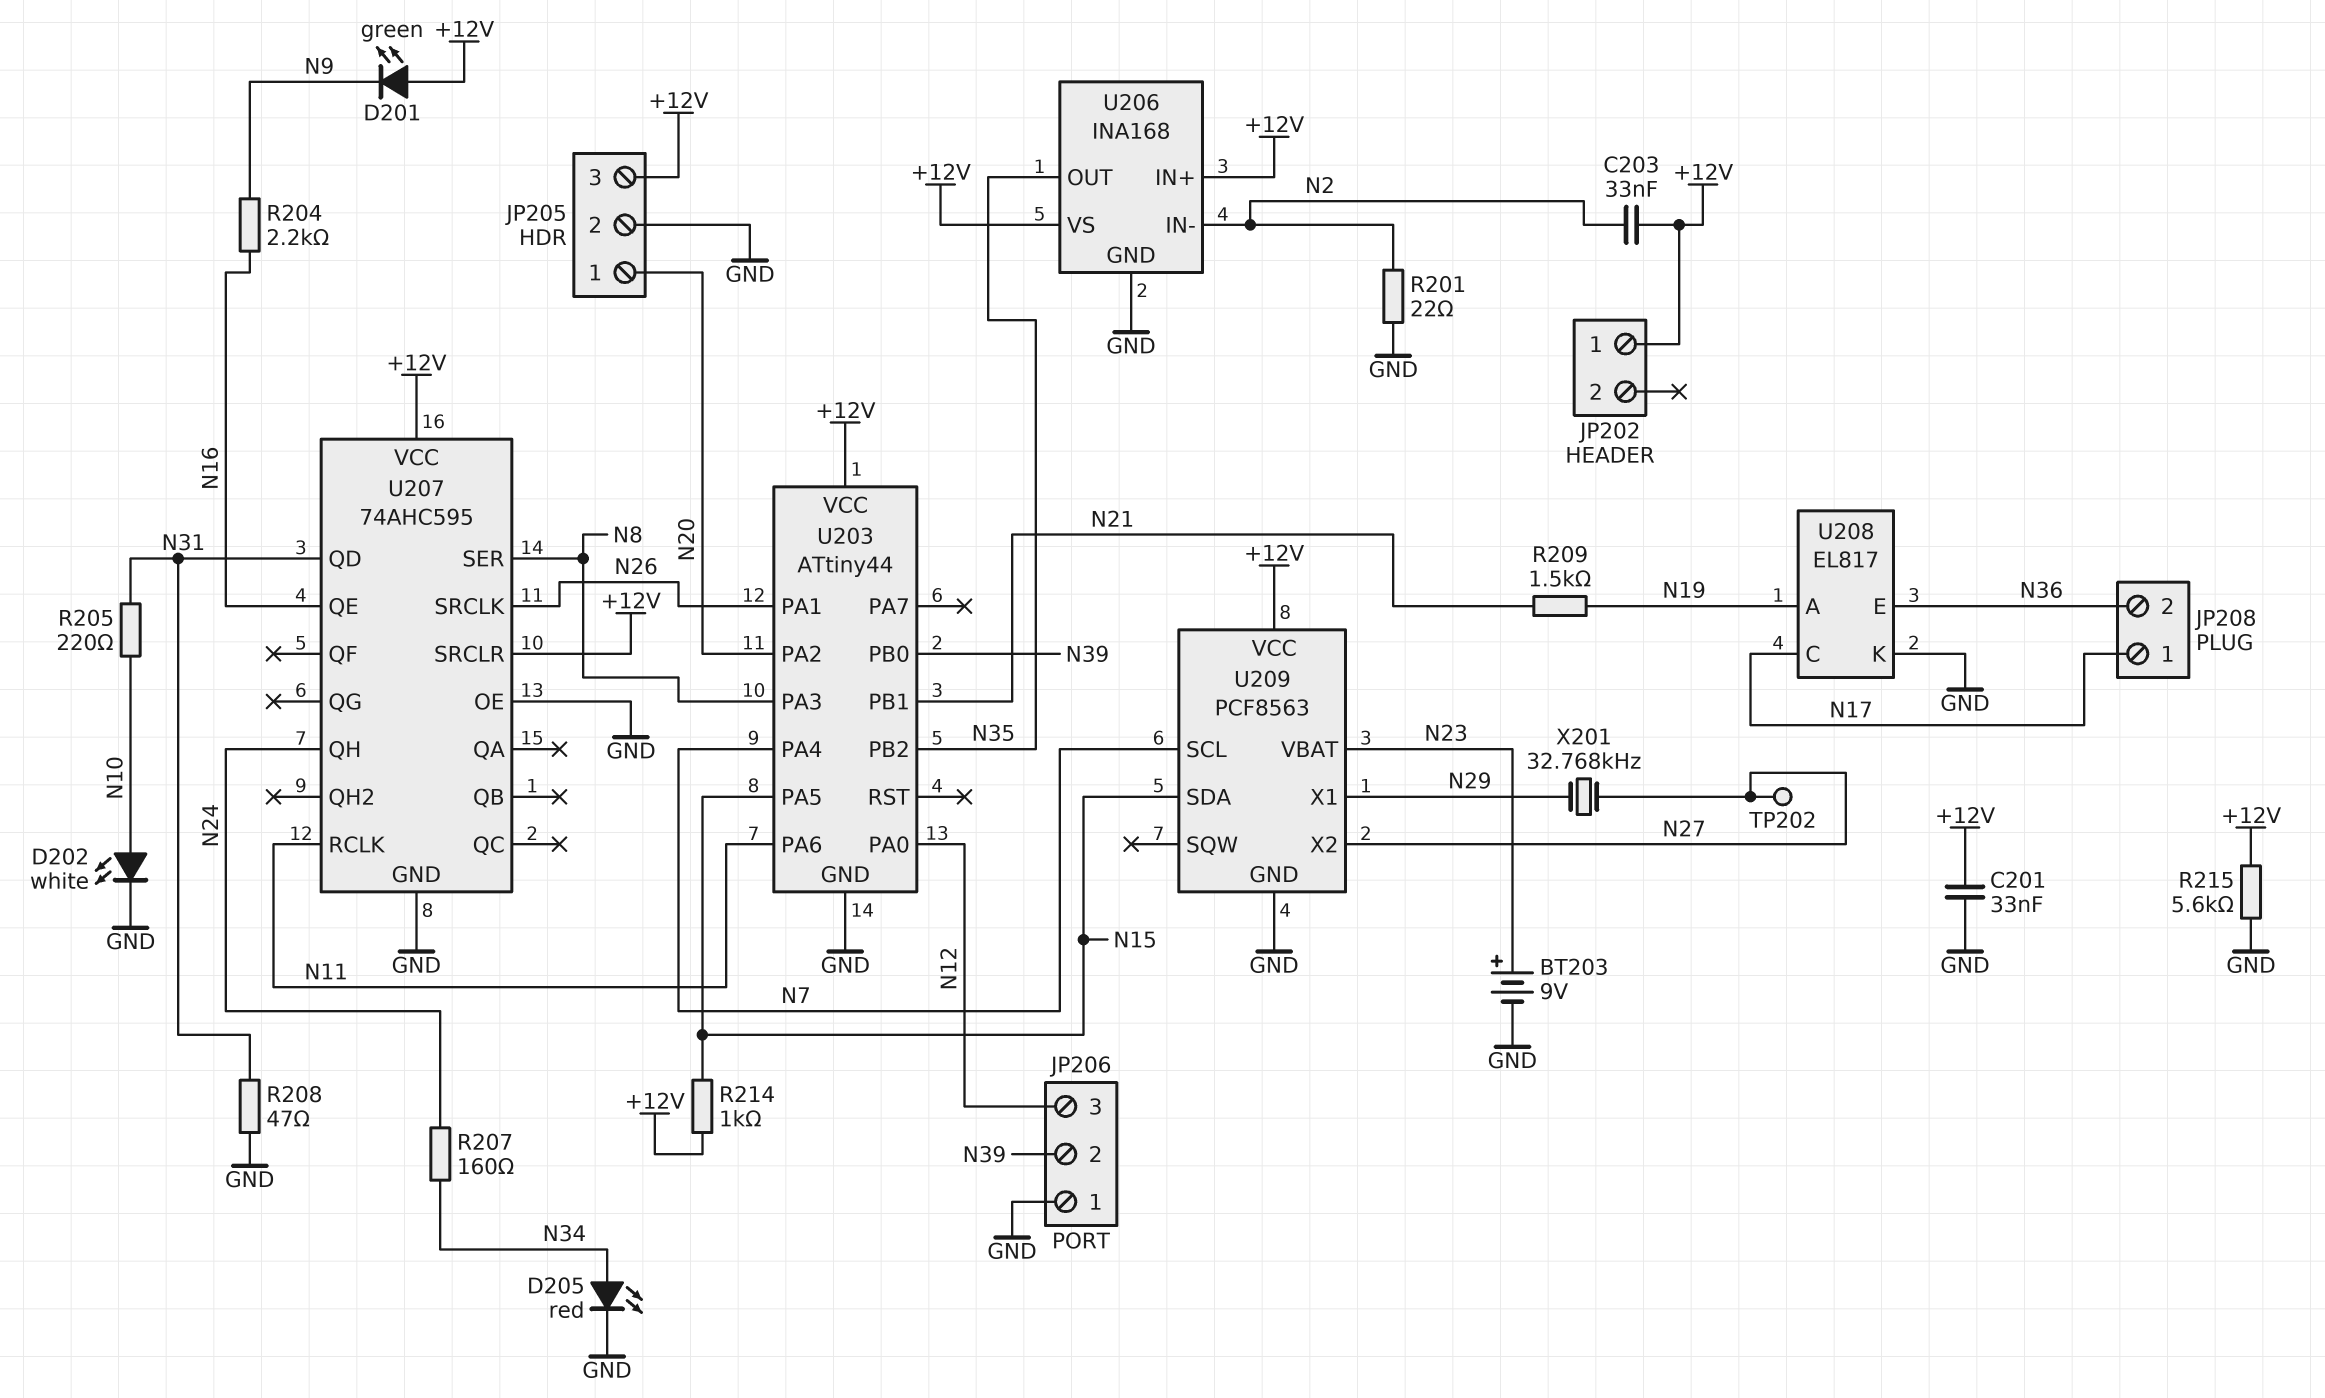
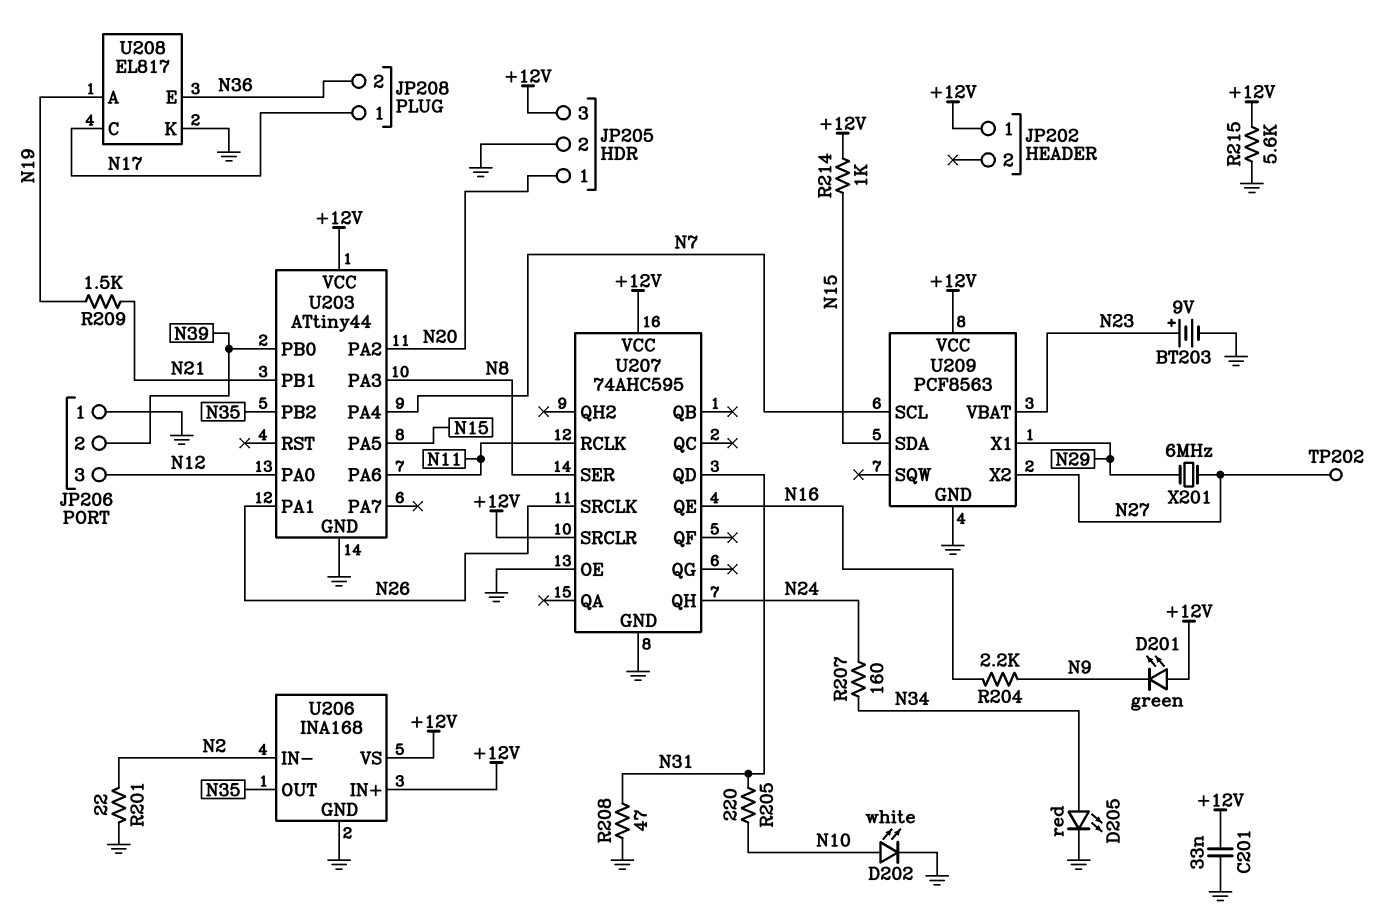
C203: 33nF (+12V, N2) -> none
X201: 32.768kHz (N27, N29) -> 6MHz (N27, N29)

